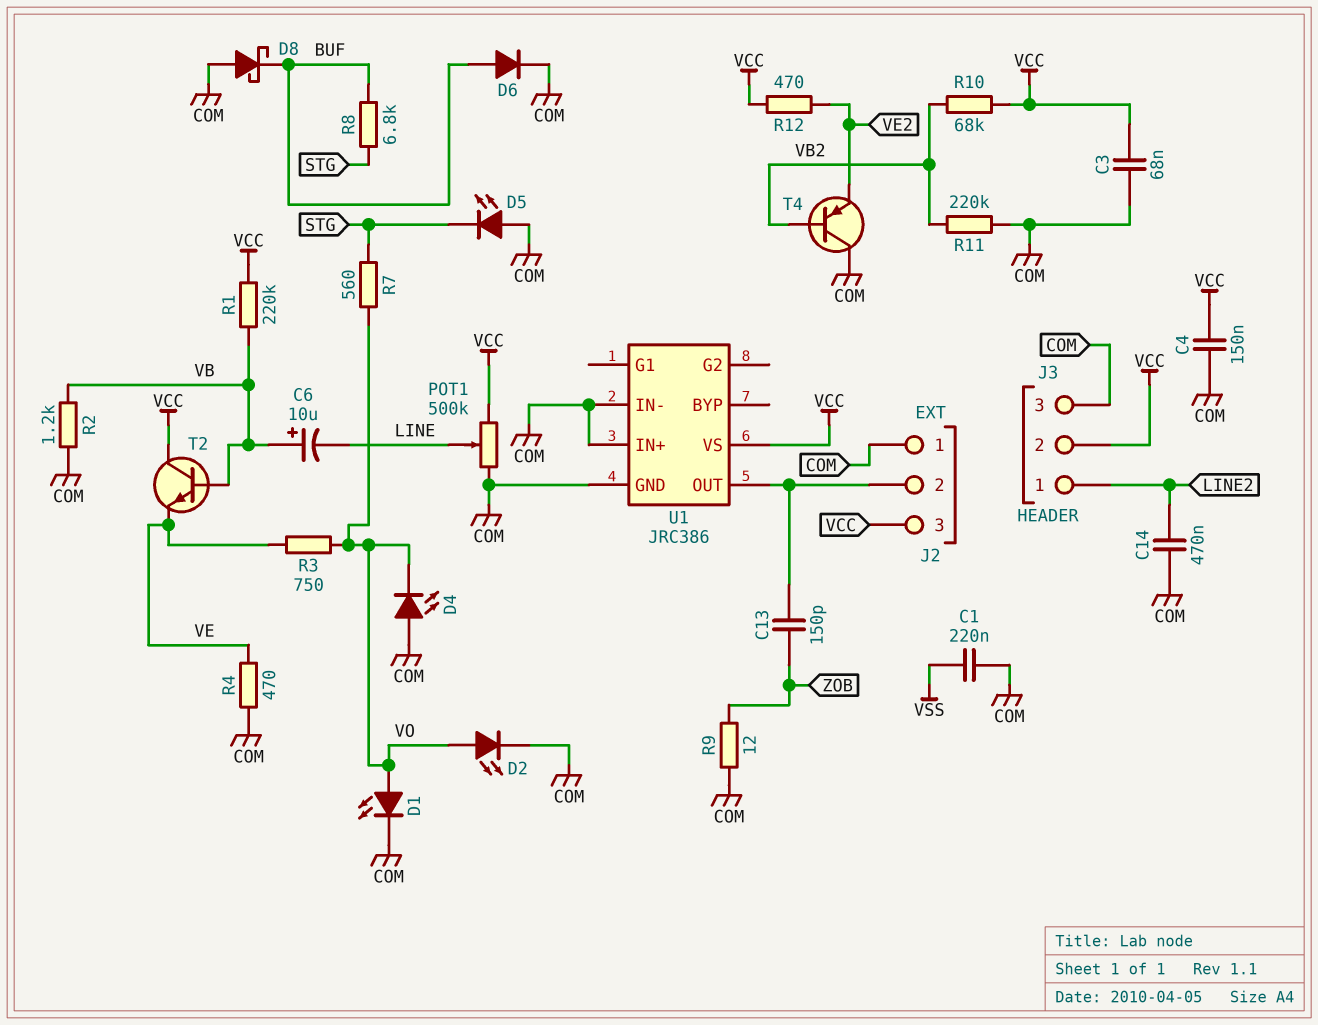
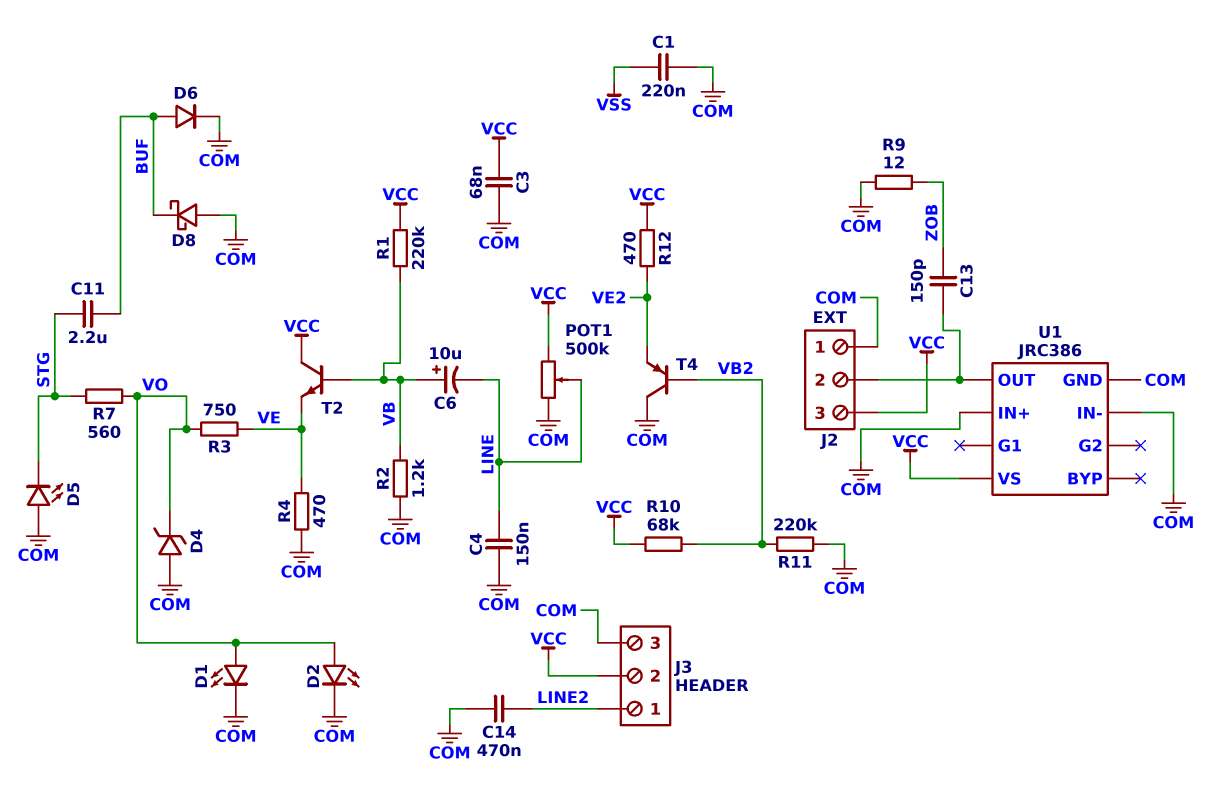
C4: 150nF (COM, VCC) -> 150nF (COM, LINE)
C11: none -> 2.2uF (BUF, STG)
D4: LED (A COM, K VO) -> zener (A COM, K VO)
R8: 6.8k (BUF, STG) -> none

